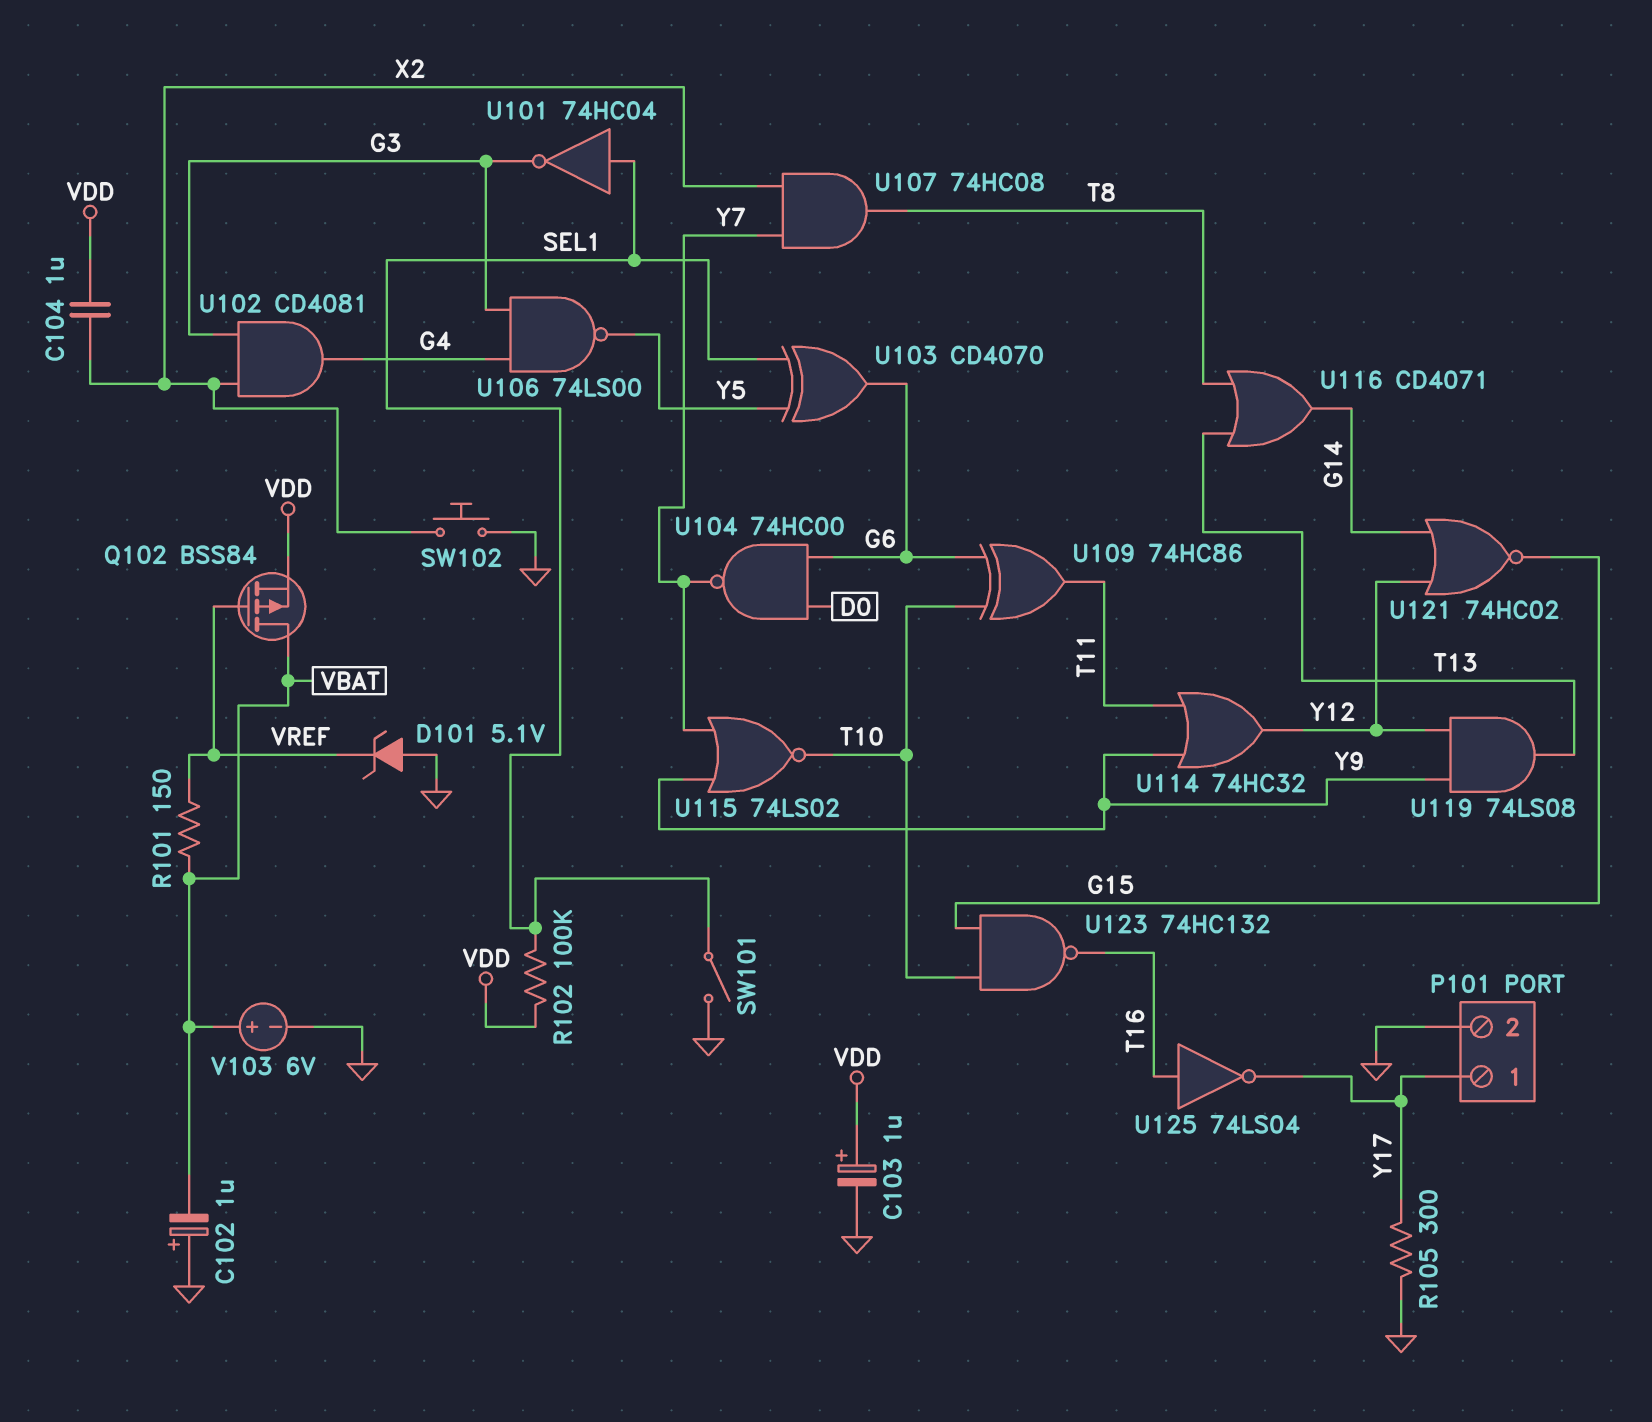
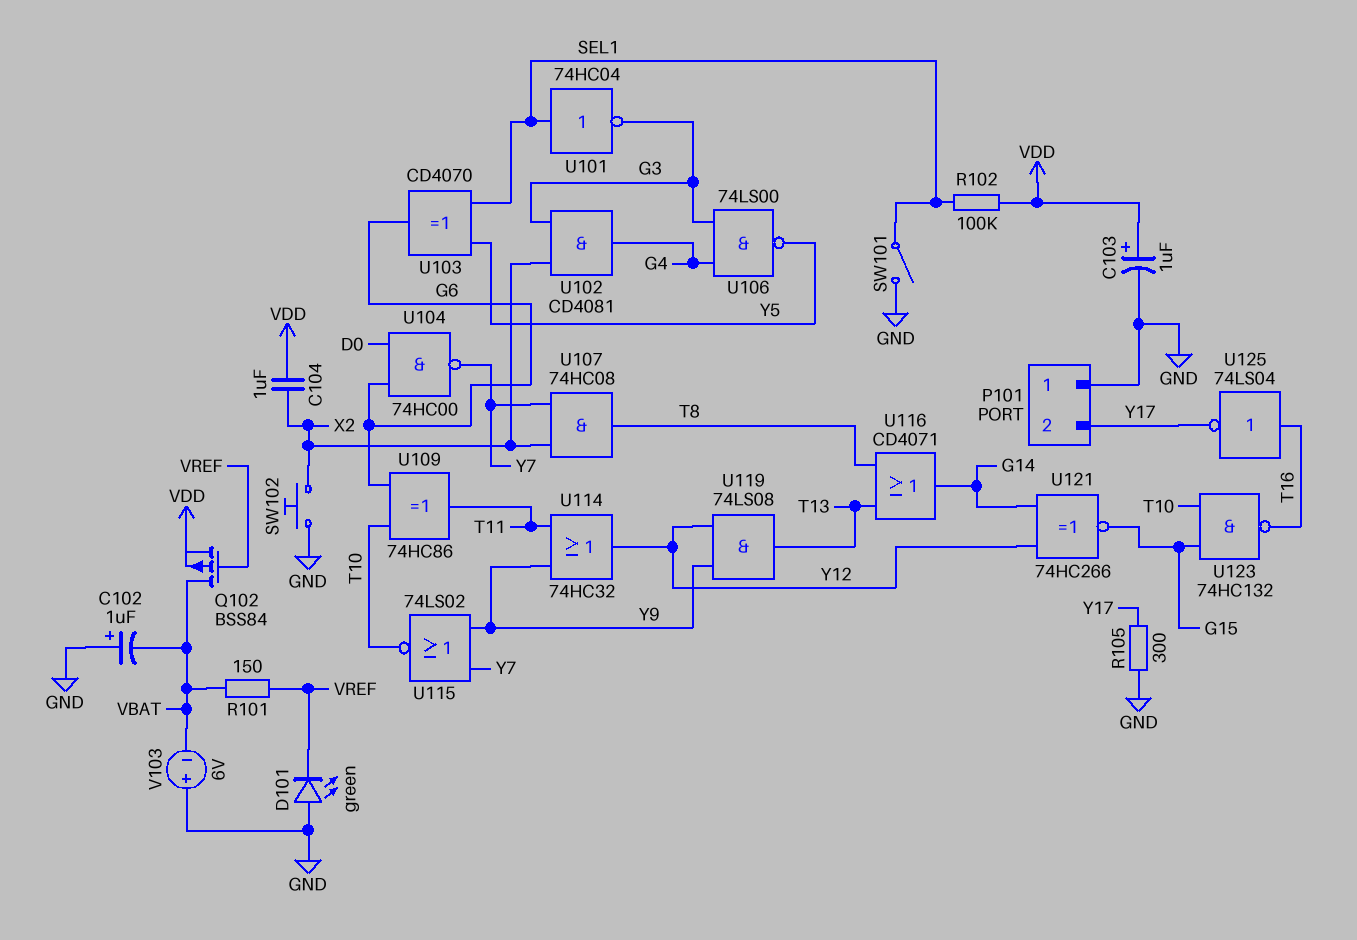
D101: zener 5.1V (A GND, K VREF) -> LED green (A GND, K VREF)
P101 pin 1: Y17 -> GND
P101 pin 2: GND -> Y17
U121: NOR 74HC02 (in G14, in Y12, out G15) -> XNOR 74HC266 (in G14, in Y12, out G15)
V103: 6V (plus VBAT, minus GND) -> 6V (plus GND, minus VBAT)

